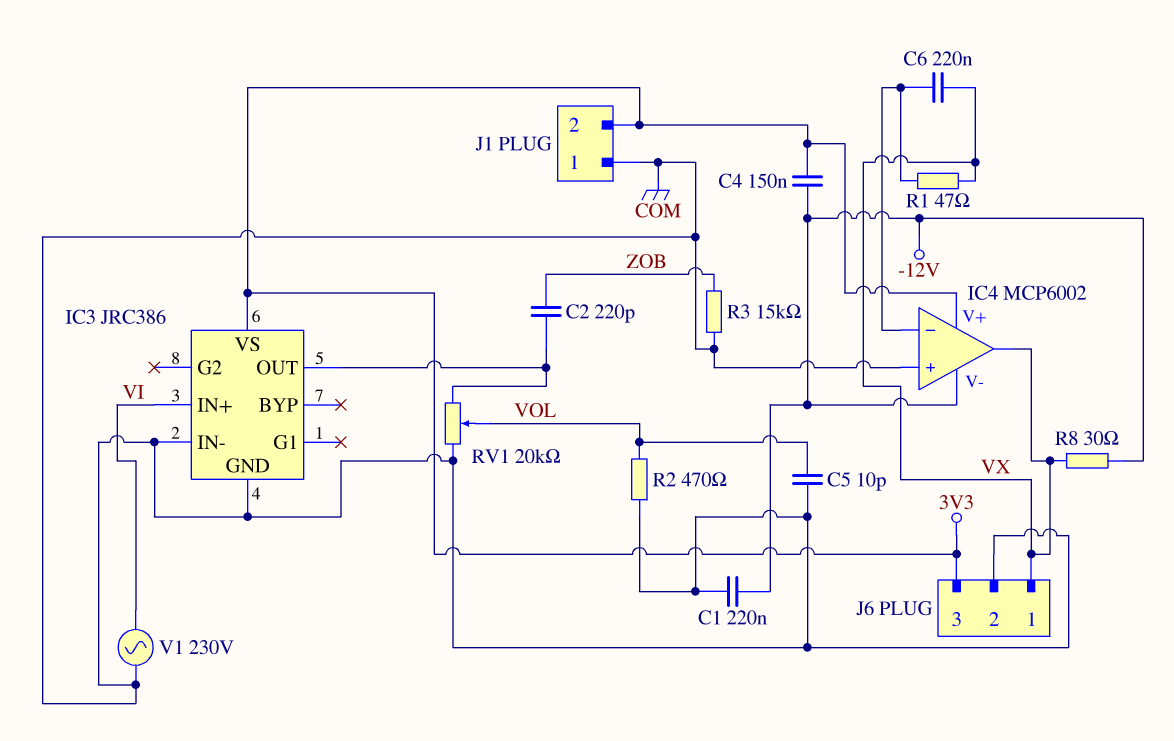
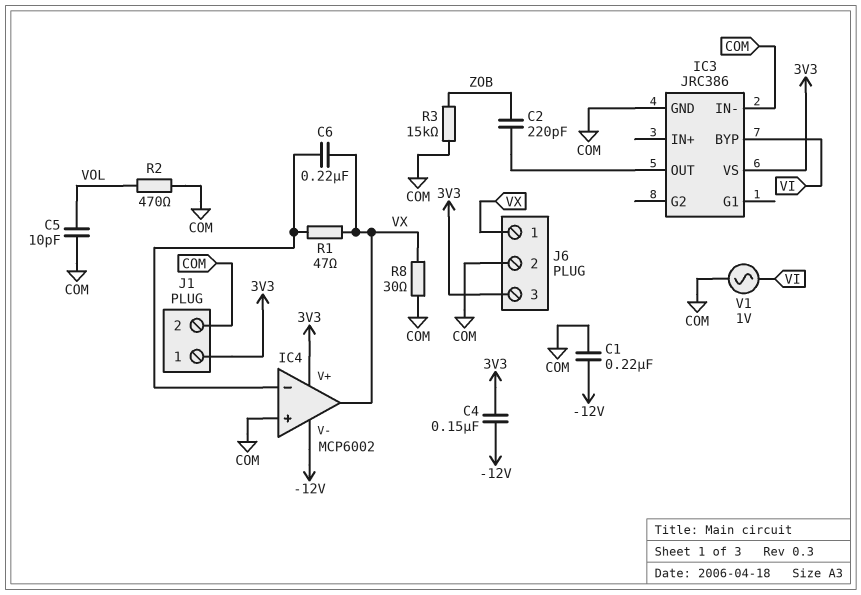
IC3 pin BYP: none -> VI
IC3 pin IN+: VI -> none
J1 pin 1: COM -> 3V3
J1 pin 2: 3V3 -> COM
R8: 30 (-12V, VX) -> 30 (COM, VX)
RV1: 20k (COM, IC3/OUT, wiper VOL) -> none
V1: AC 230V (COM, VI) -> AC 1V (COM, VI)

